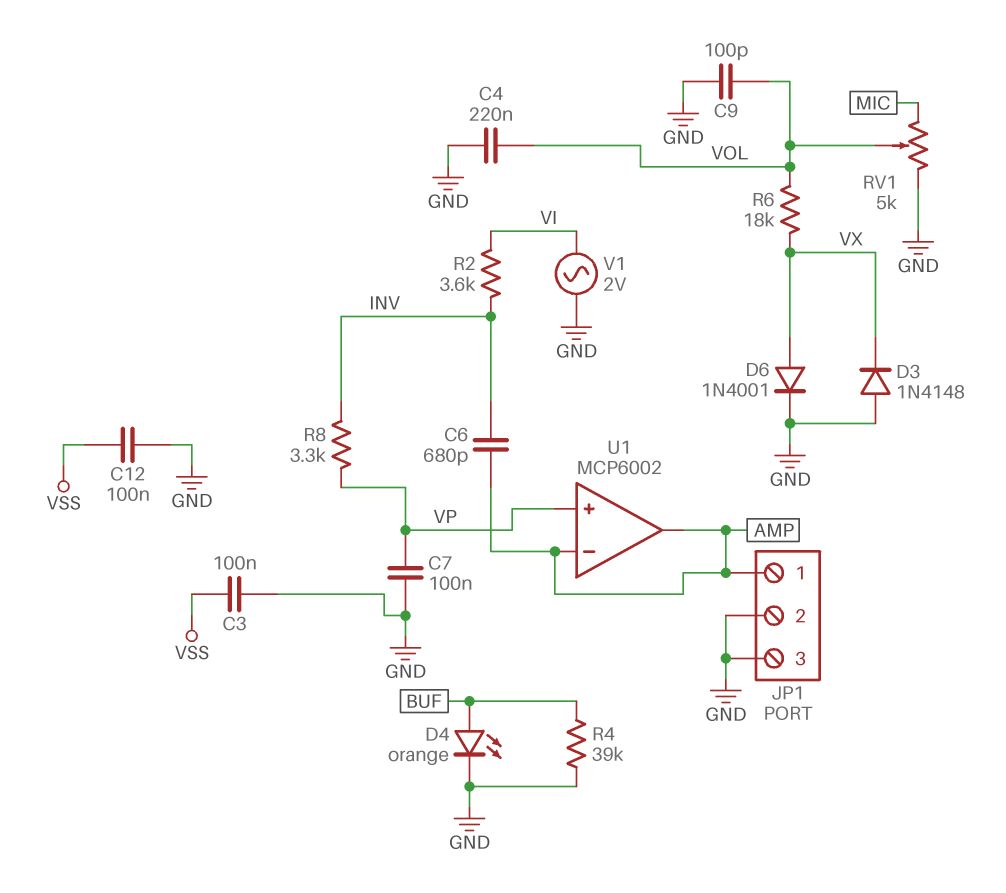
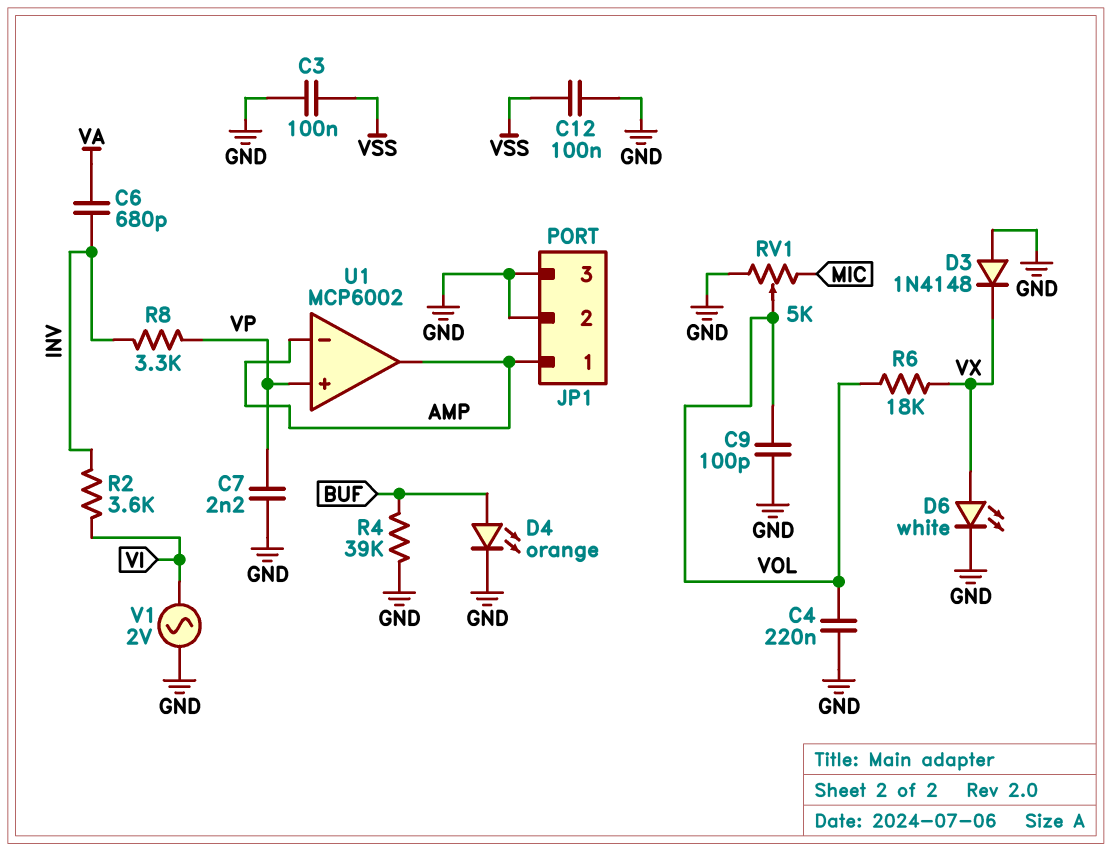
C6: 680pF (AMP, INV) -> 680pF (INV, VA)
C7: 100nF (GND, VP) -> 2.2nF (GND, VP)
D6: diode 1N4001 (A VX, K GND) -> LED white (A VX, K GND)

